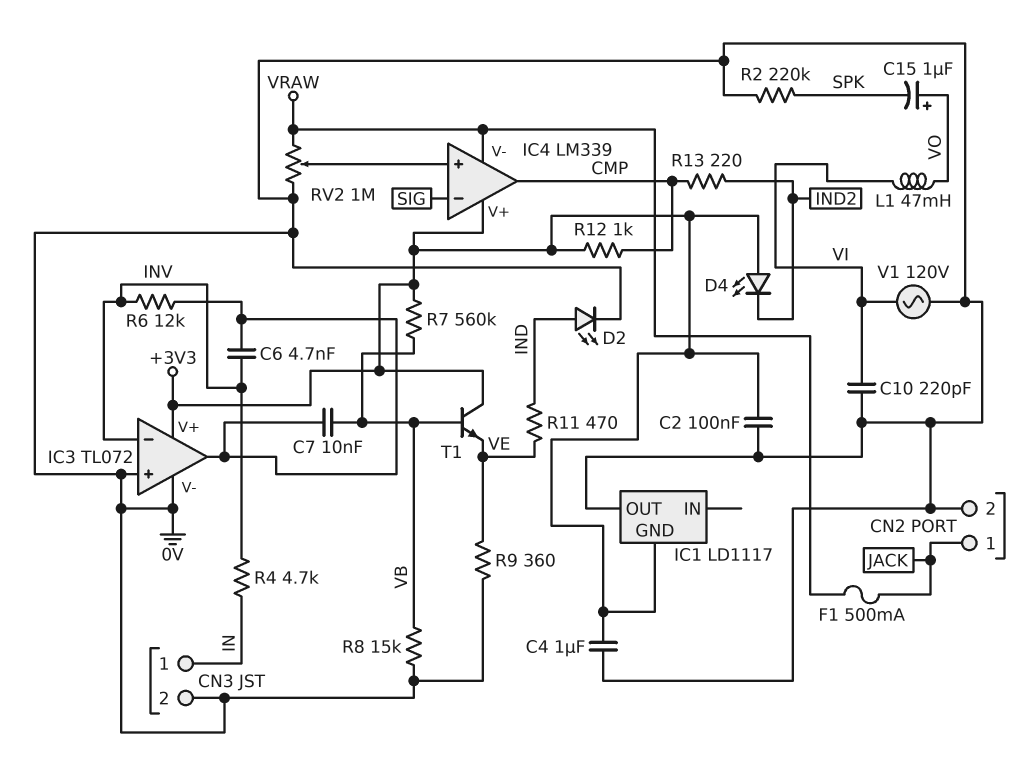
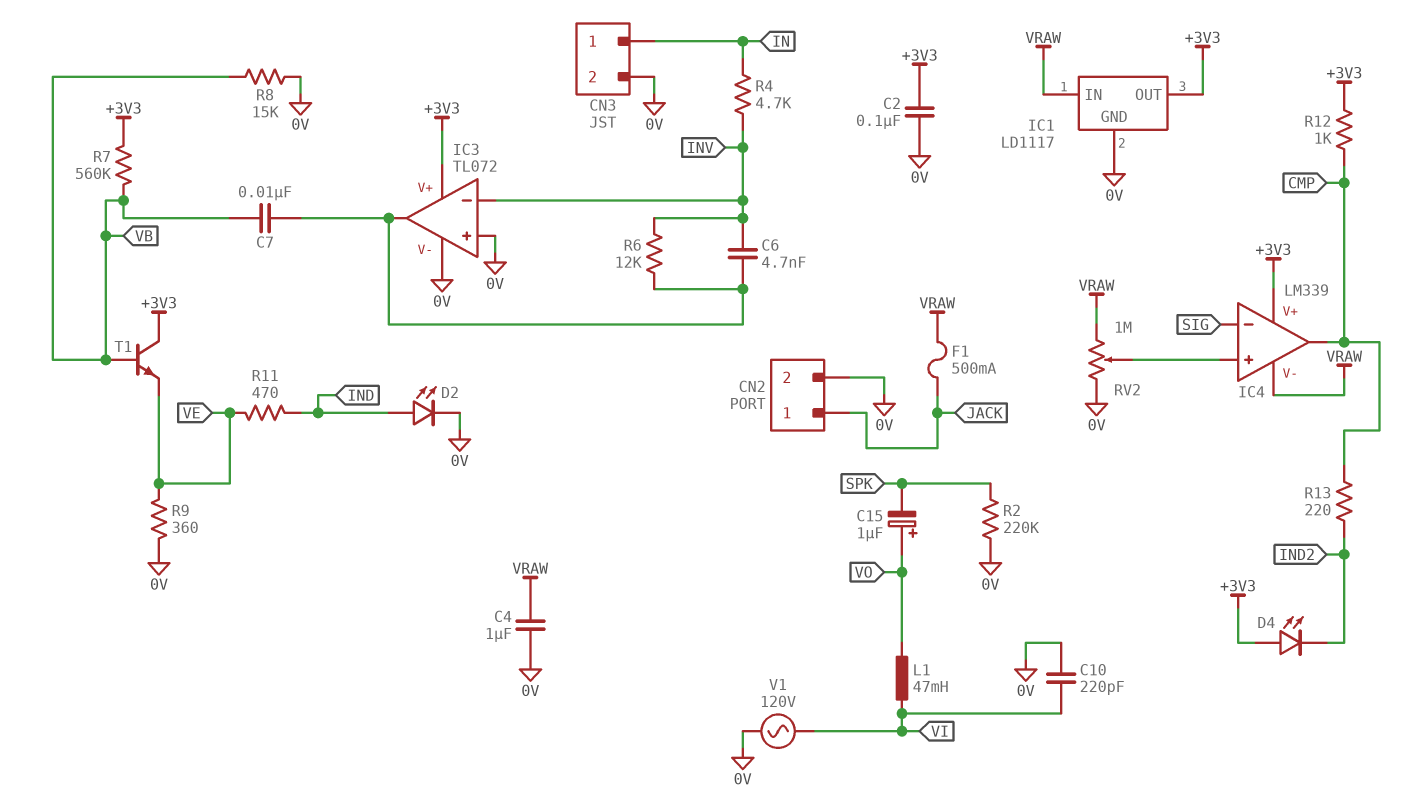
C4: 1uF (+3V3, 0V) -> 1uF (0V, VRAW)
IC1 pin GND: +3V3 -> 0V
IC1 pin IN: none -> VRAW
IC1 pin OUT: 0V -> +3V3

